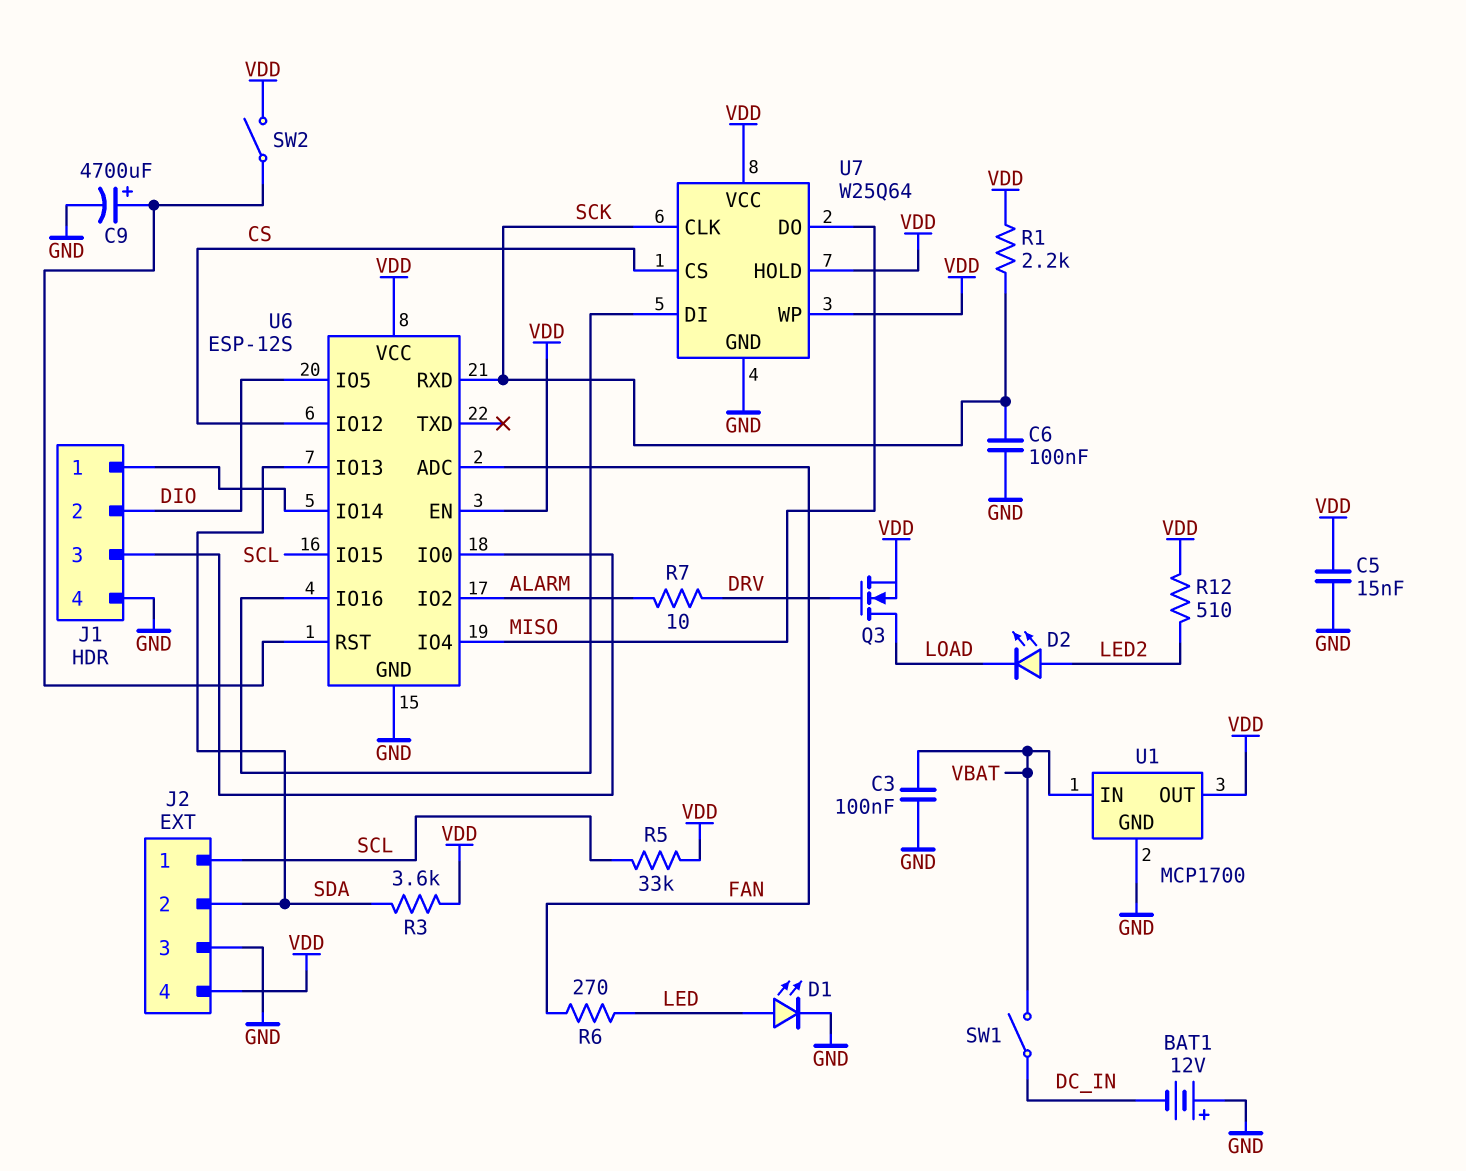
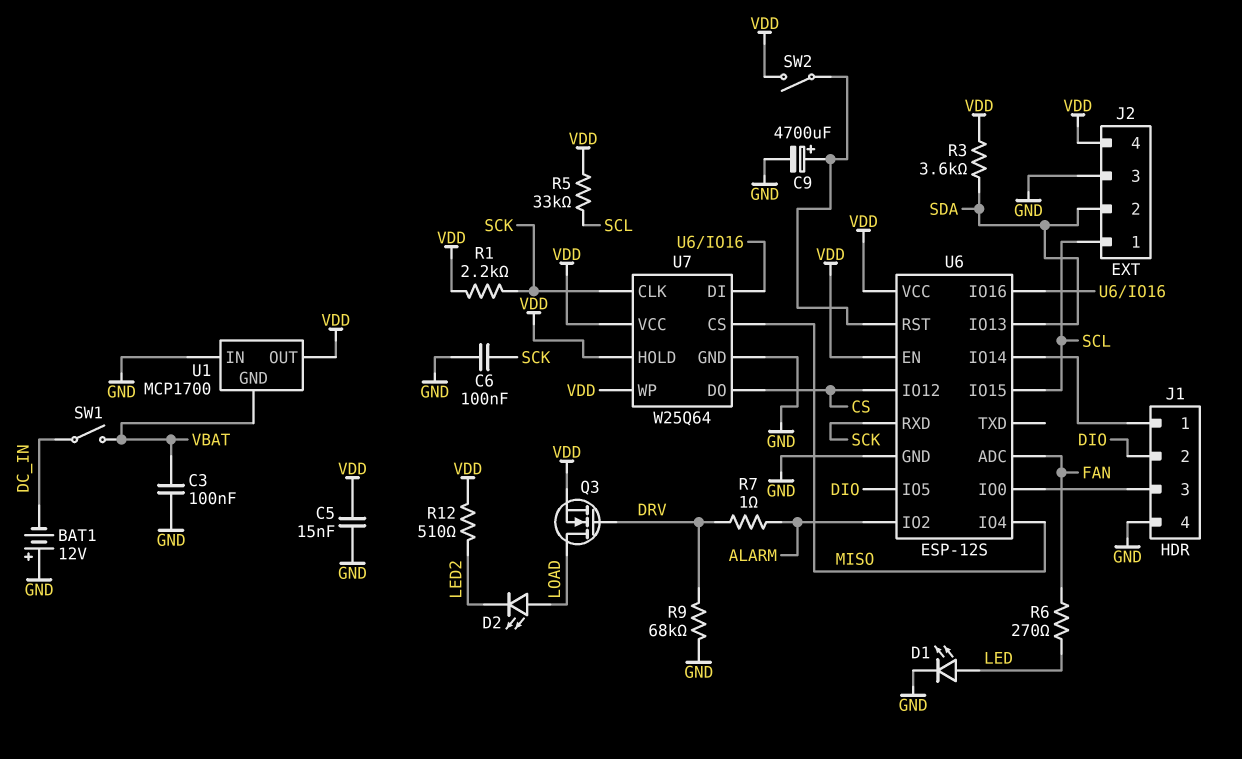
D2: LED (A LED2, K LOAD) -> LED (A LOAD, K LED2)
R7: 10 (ALARM, DRV) -> 1 (ALARM, DRV)
R9: none -> 68k (DRV, GND)
U1 pin GND: GND -> VBAT
U1 pin IN: VBAT -> GND
U7 pin CS: CS -> MISO
U7 pin DO: MISO -> CS

